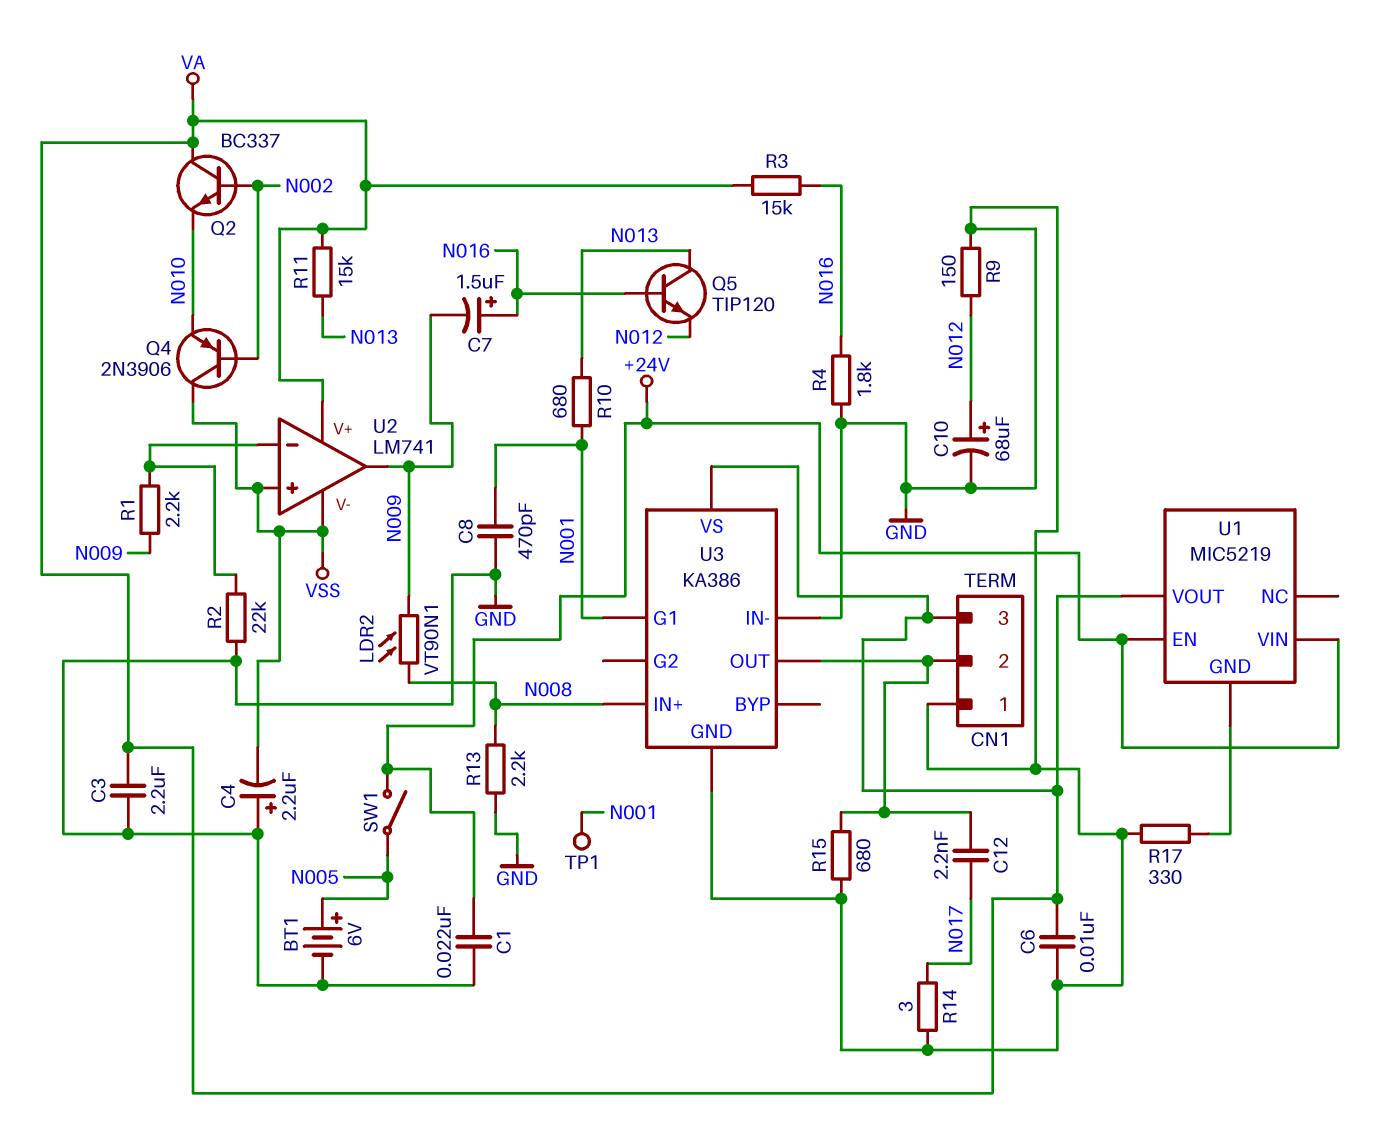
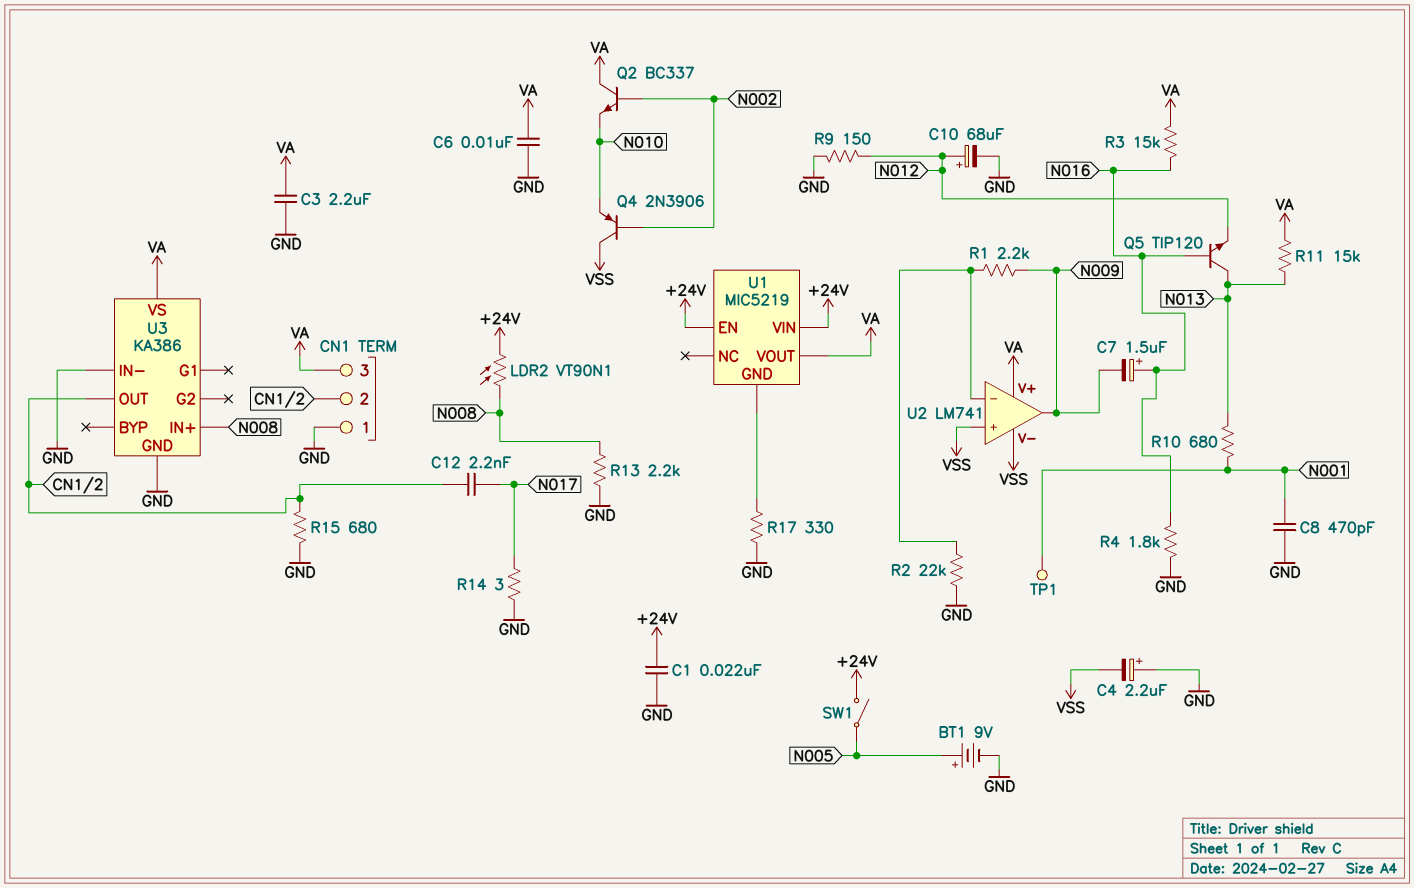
BT1: 6V (plus N005, minus GND) -> 9V (plus N005, minus GND)
LDR2: VT90N1 (N008, N009) -> VT90N1 (+24V, N008)
U3 pin G1: N001 -> none

